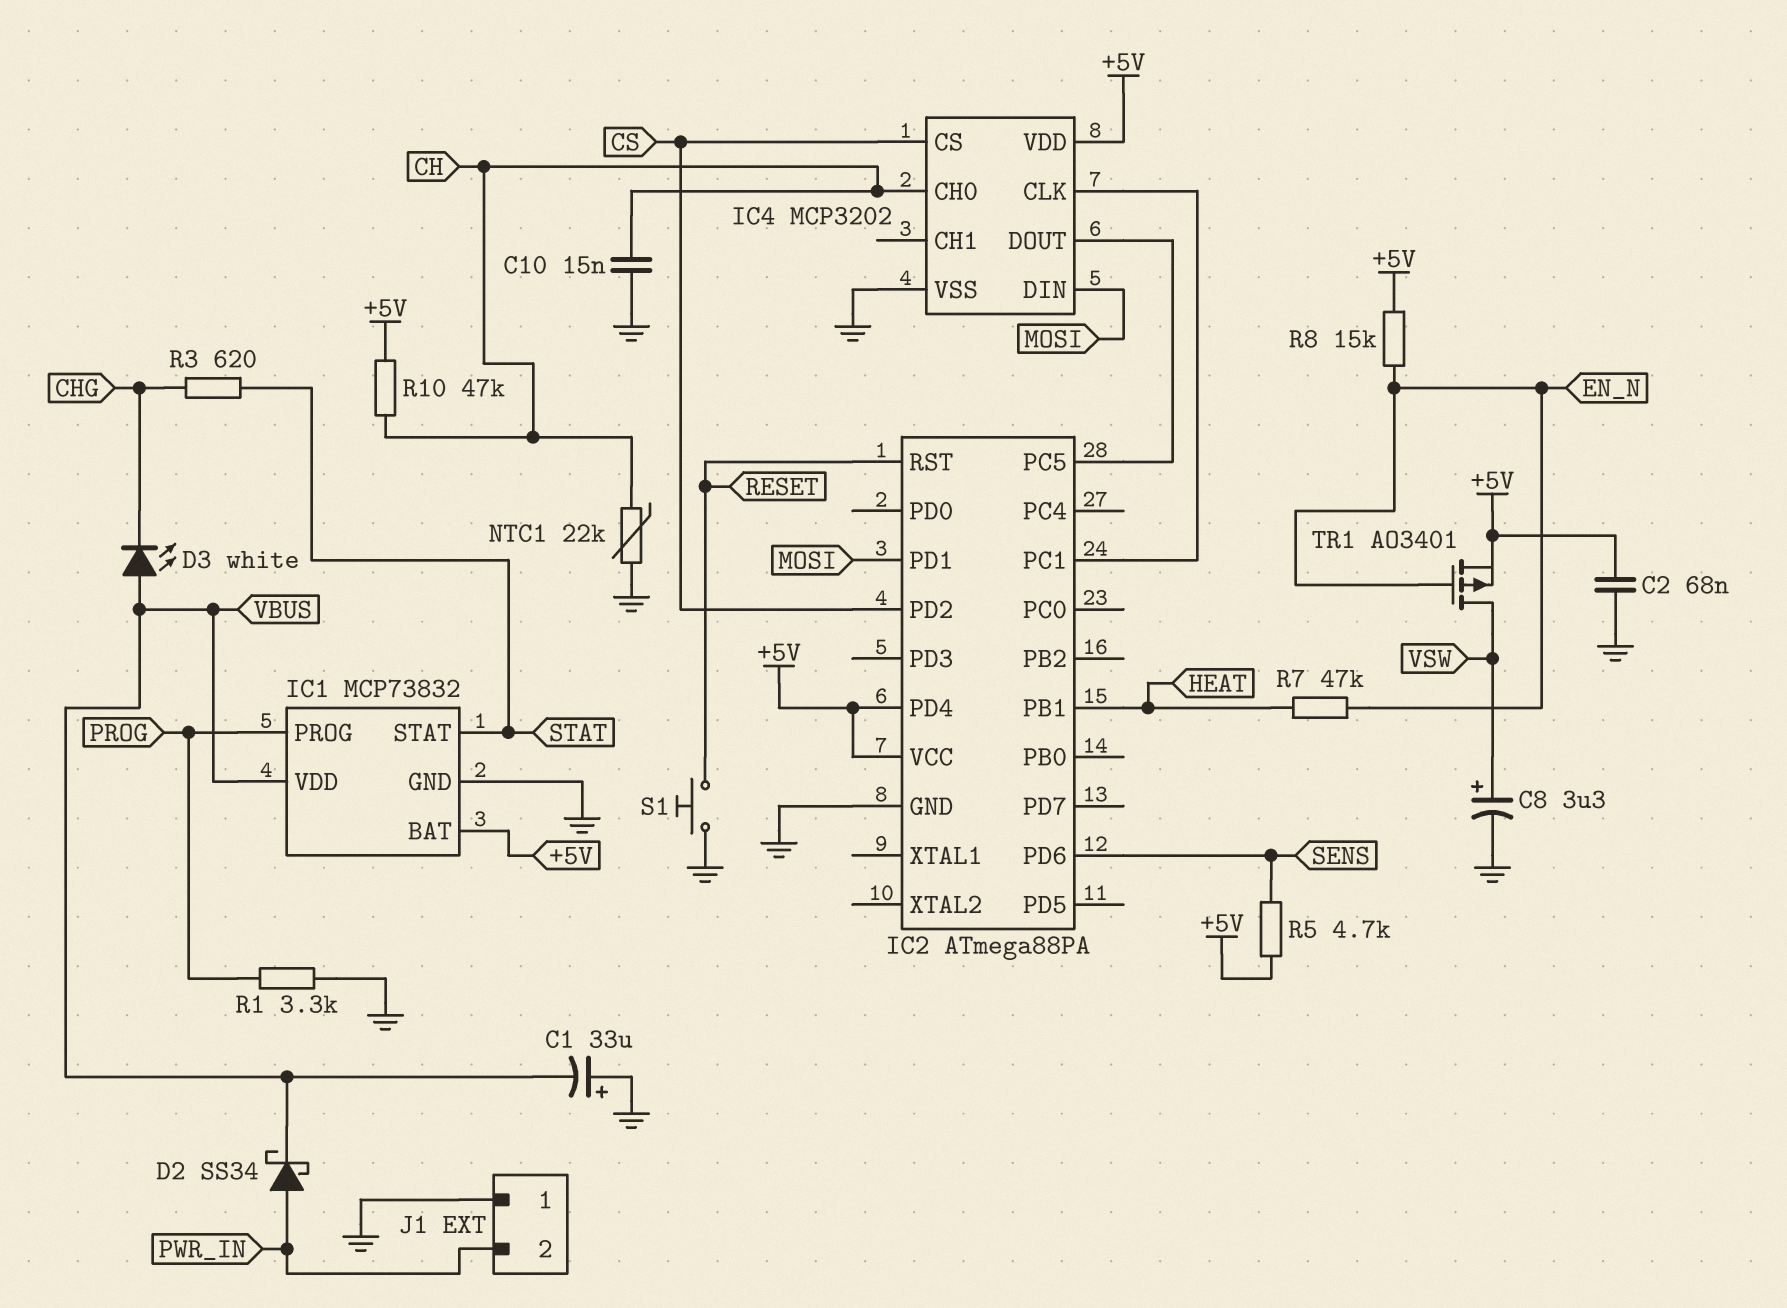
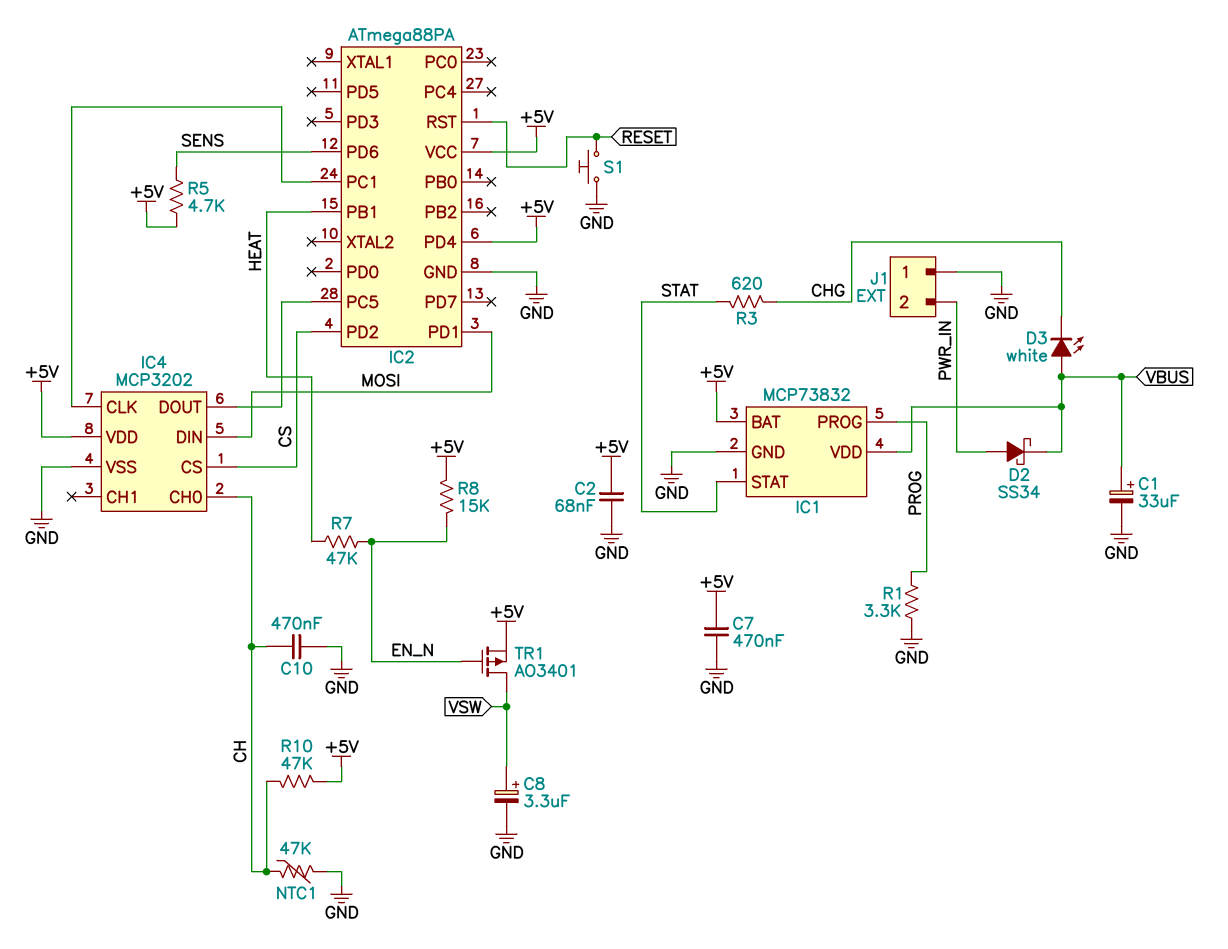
C1: 33uF (plus GND, minus VBUS) -> 33uF (plus VBUS, minus GND)
C7: none -> 470nF (+5V, GND)
C10: 15nF (CH, GND) -> 470nF (CH, GND)
NTC1: 22k (CH, GND) -> 47k (CH, GND)

